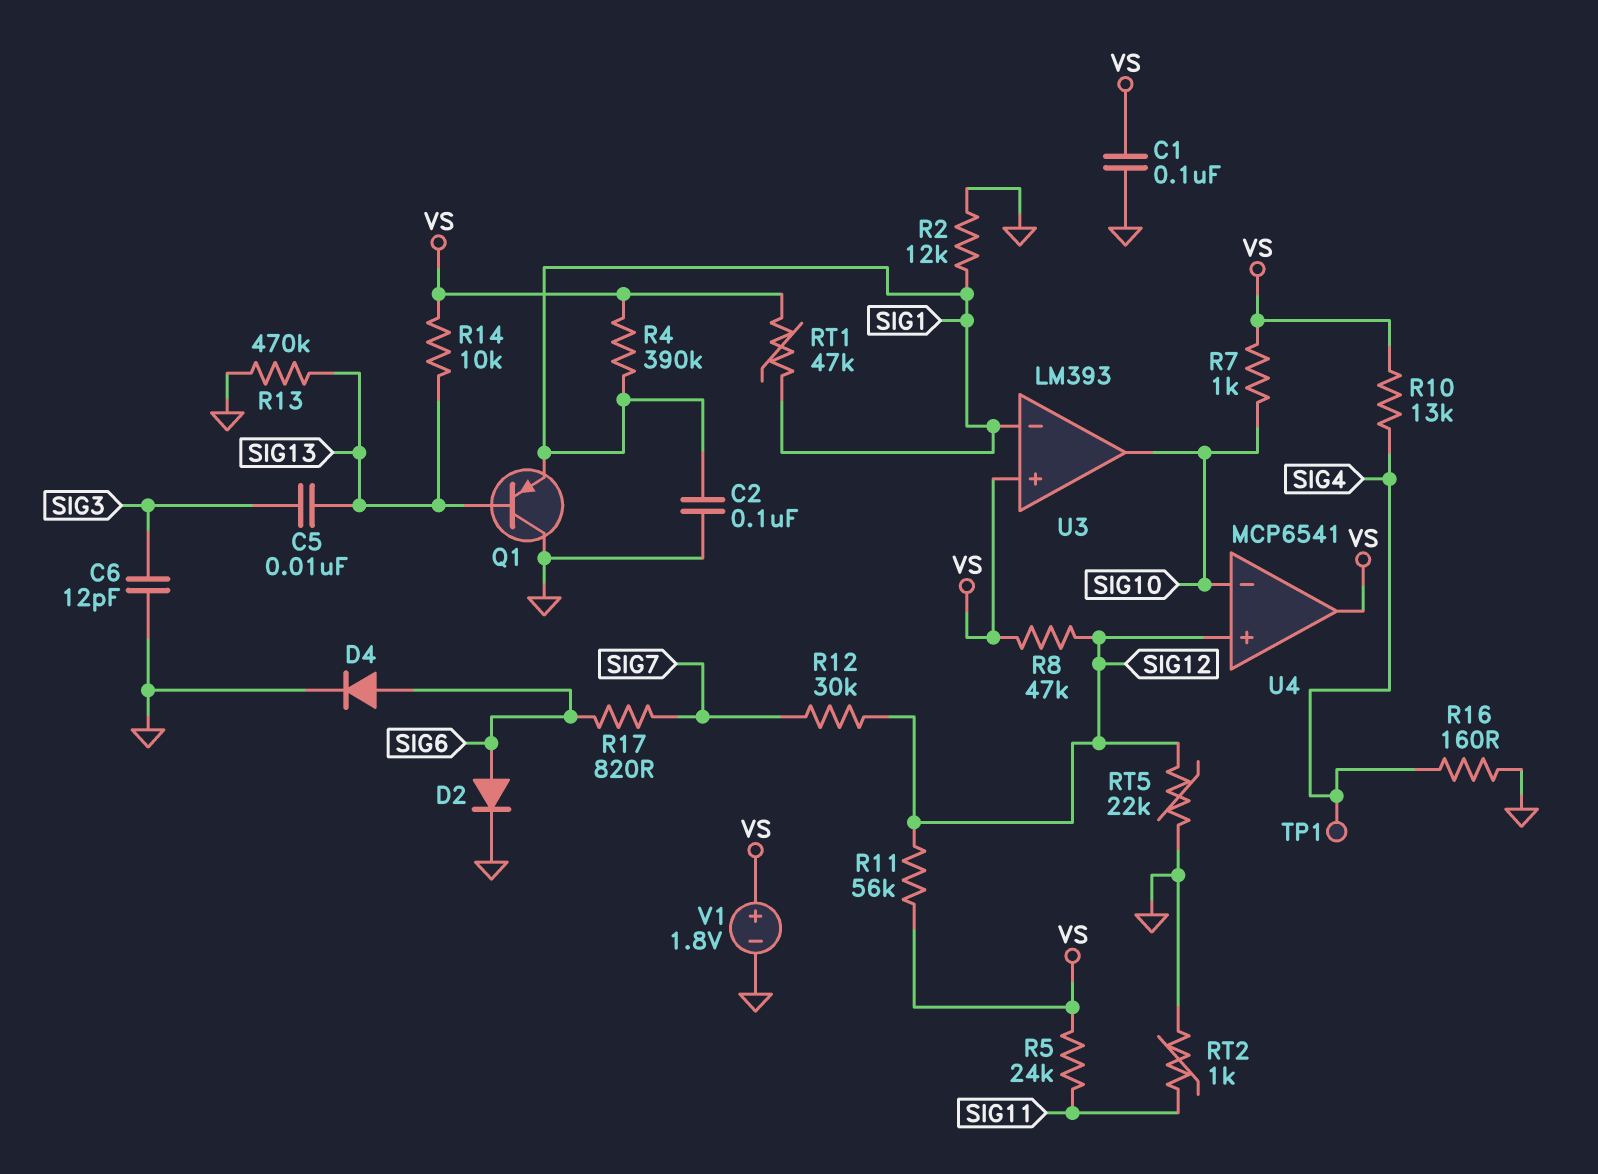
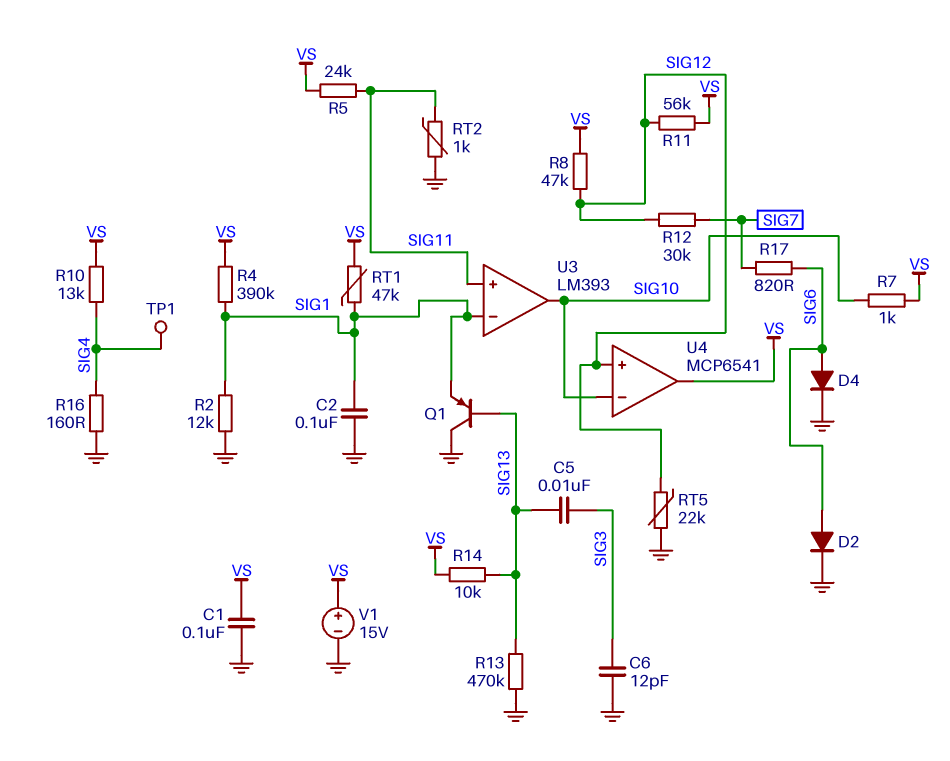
U3 pin in+: VS -> SIG11
V1: 1.8V (plus VS, minus GND) -> 15V (plus VS, minus GND)

